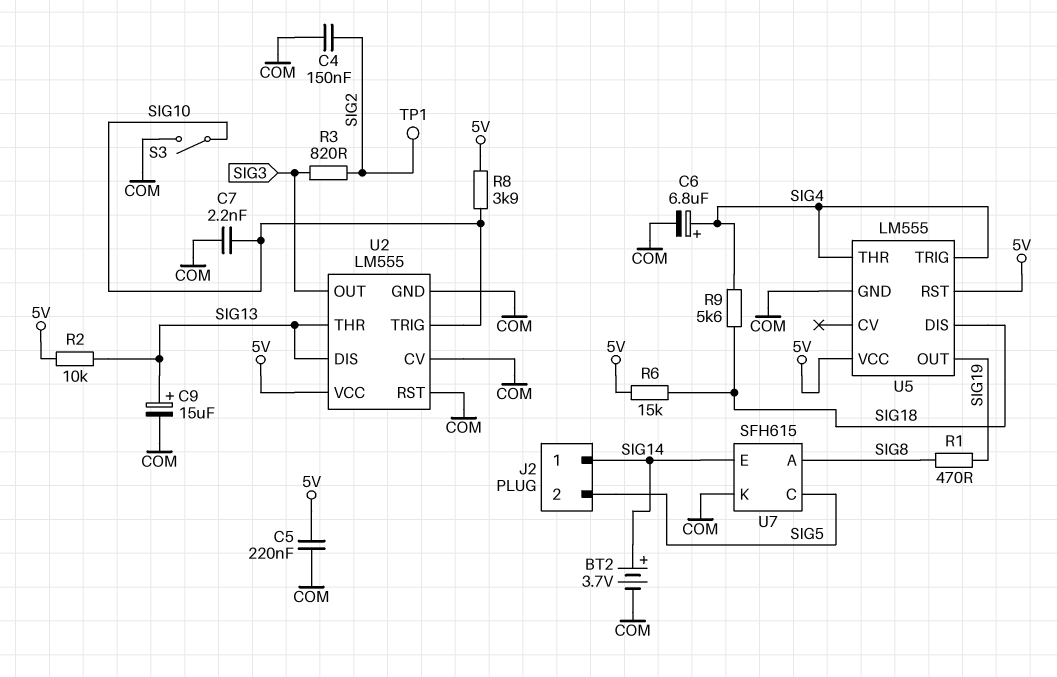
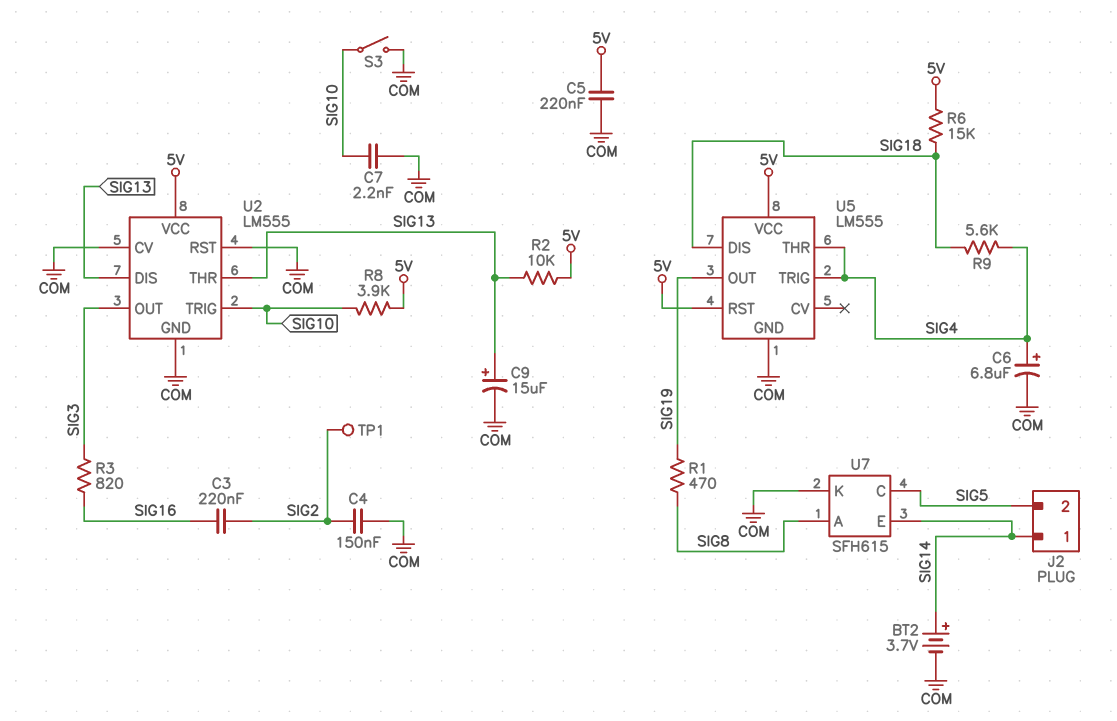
C3: none -> 220nF (SIG2, SIG16)
R3: 820 (SIG2, SIG3) -> 820 (SIG3, SIG16)

